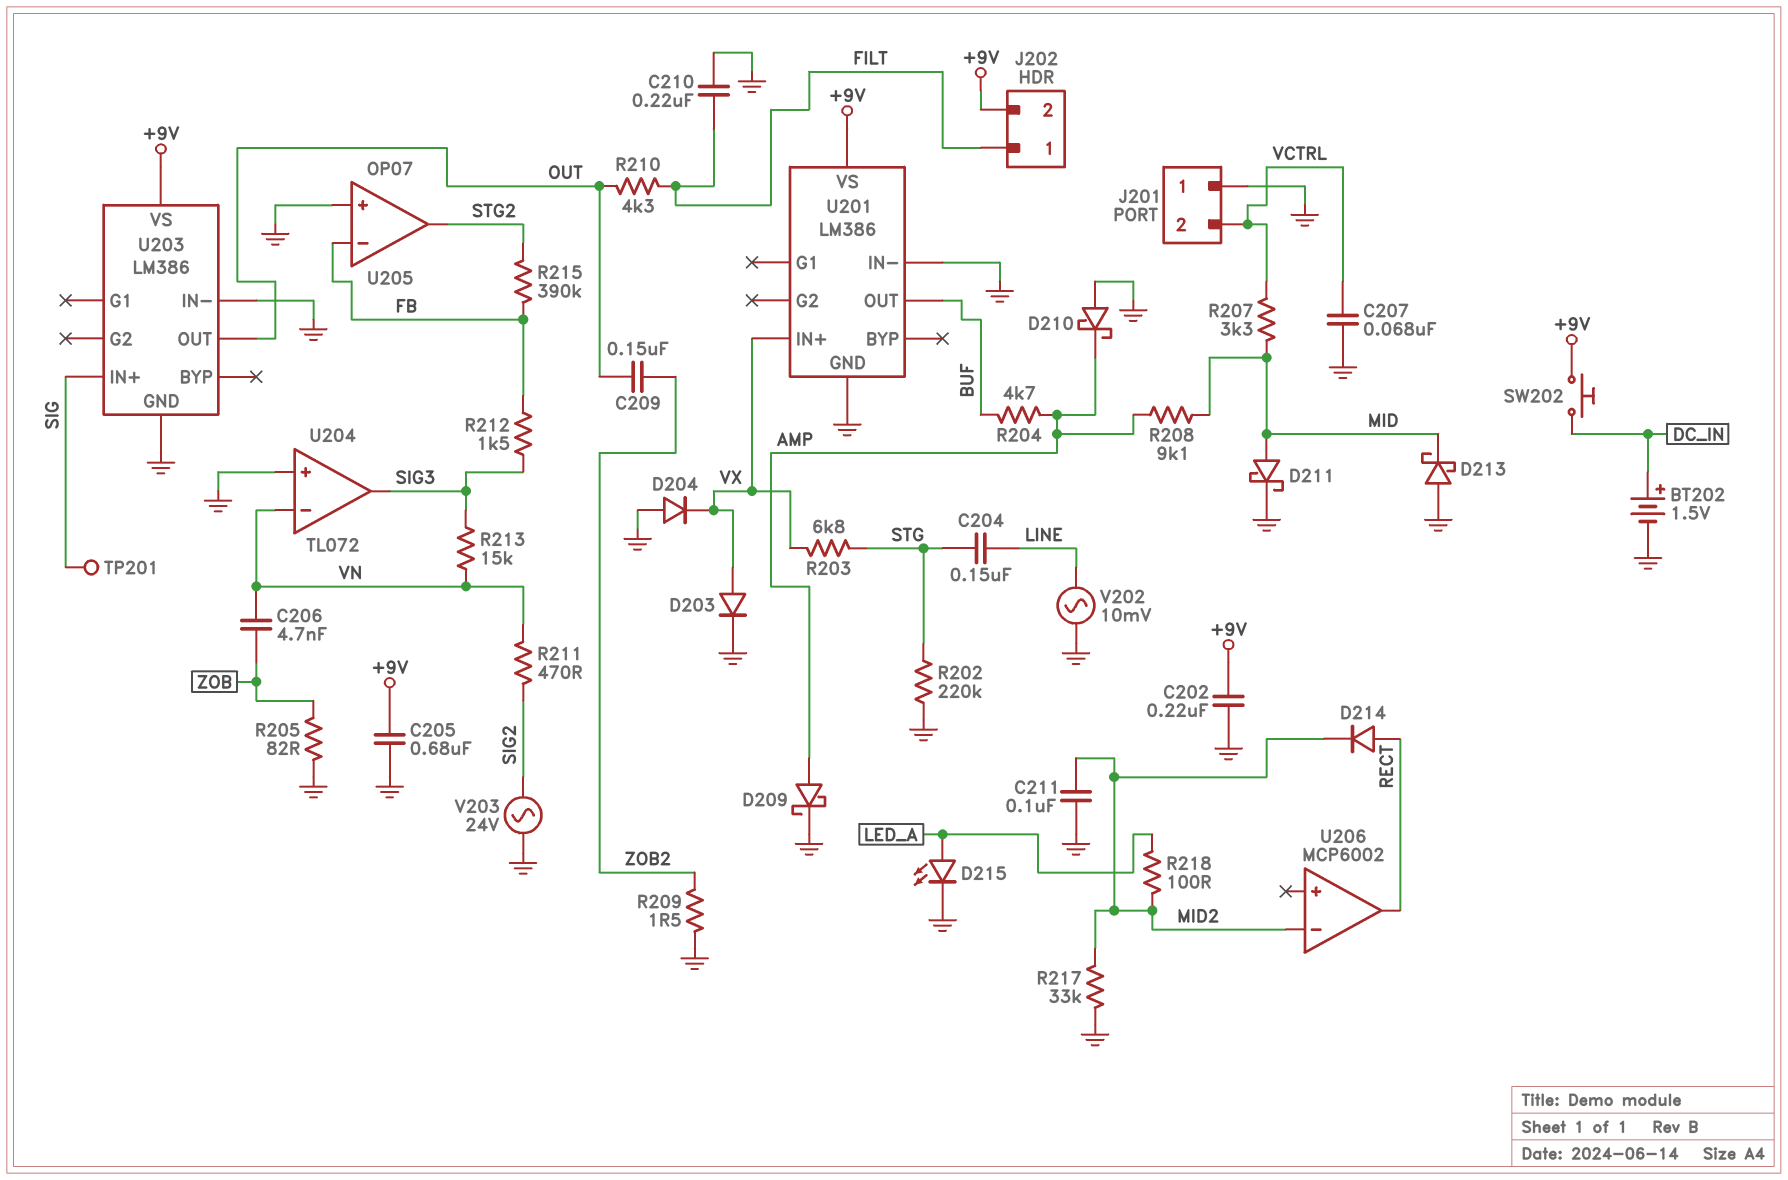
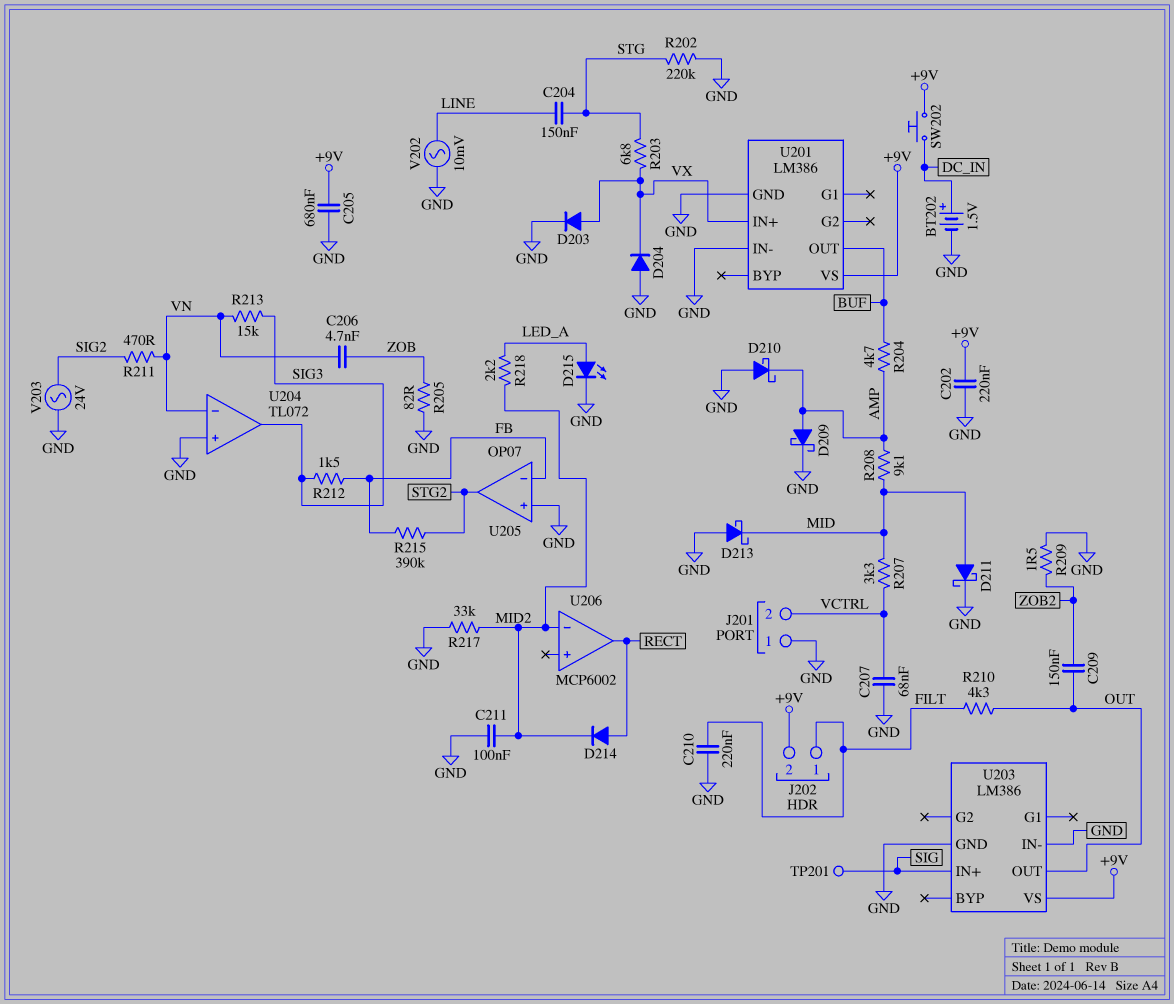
R218: 100 (LED_A, MID2) -> 2.2k (LED_A, MID2)

